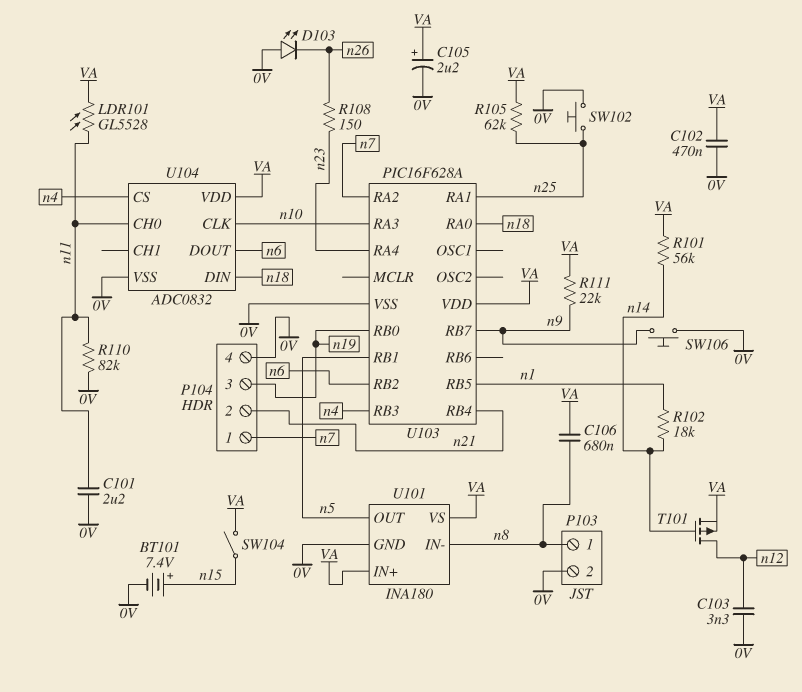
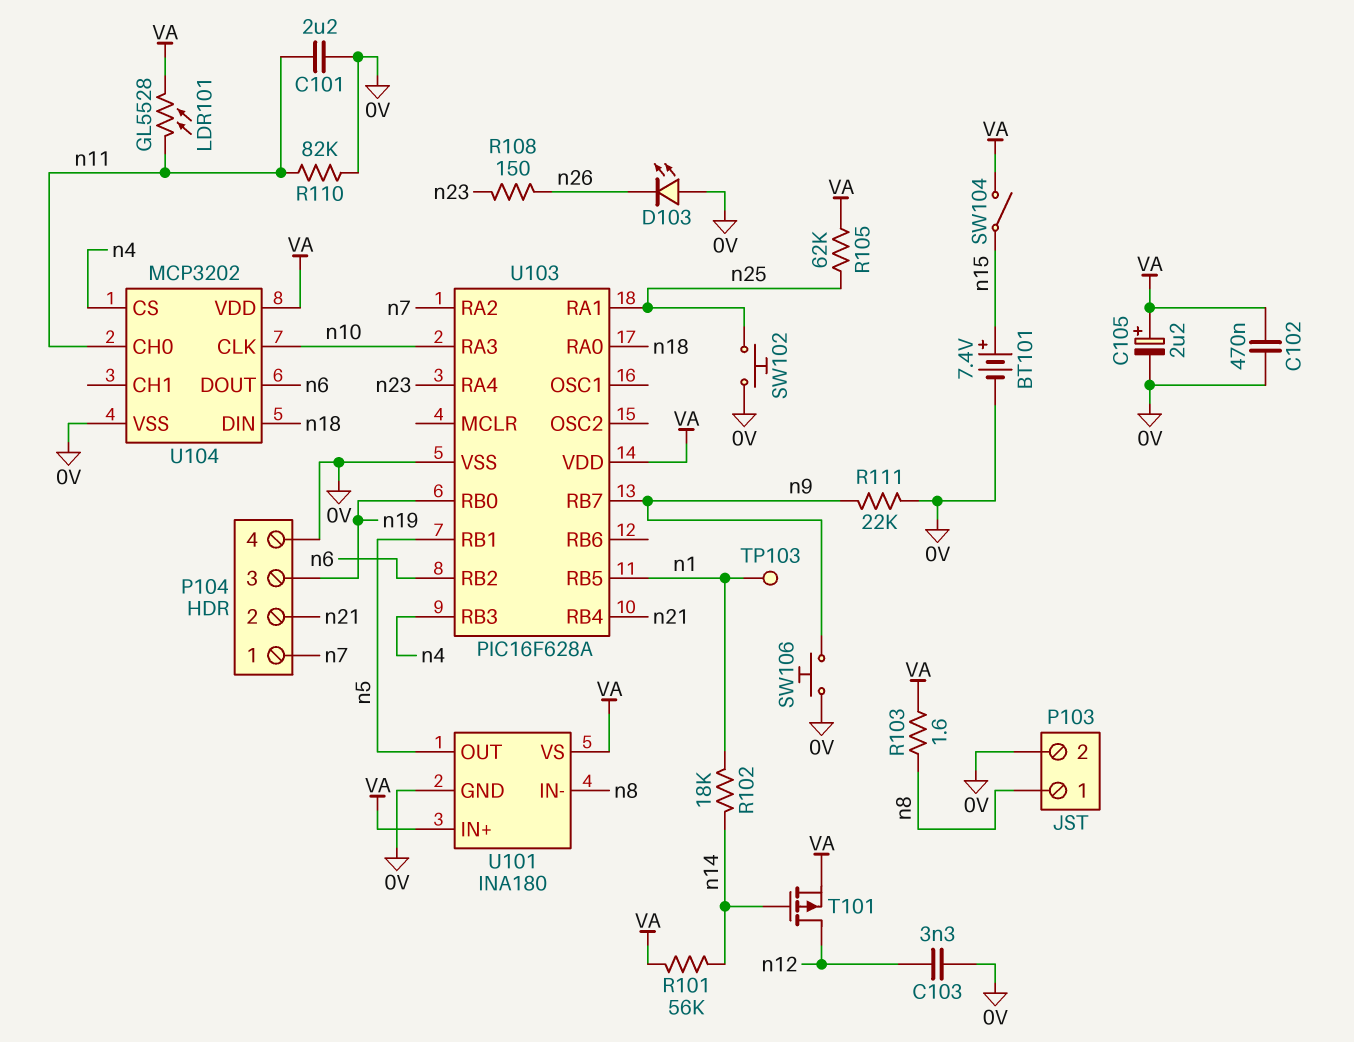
C106: 680nF (VA, n8) -> none
R103: none -> 1.6 (VA, n8)
R111: 22k (VA, n9) -> 22k (0V, n9)
TP103: none -> test point (n1)
U104: ADC0832 -> MCP3202

